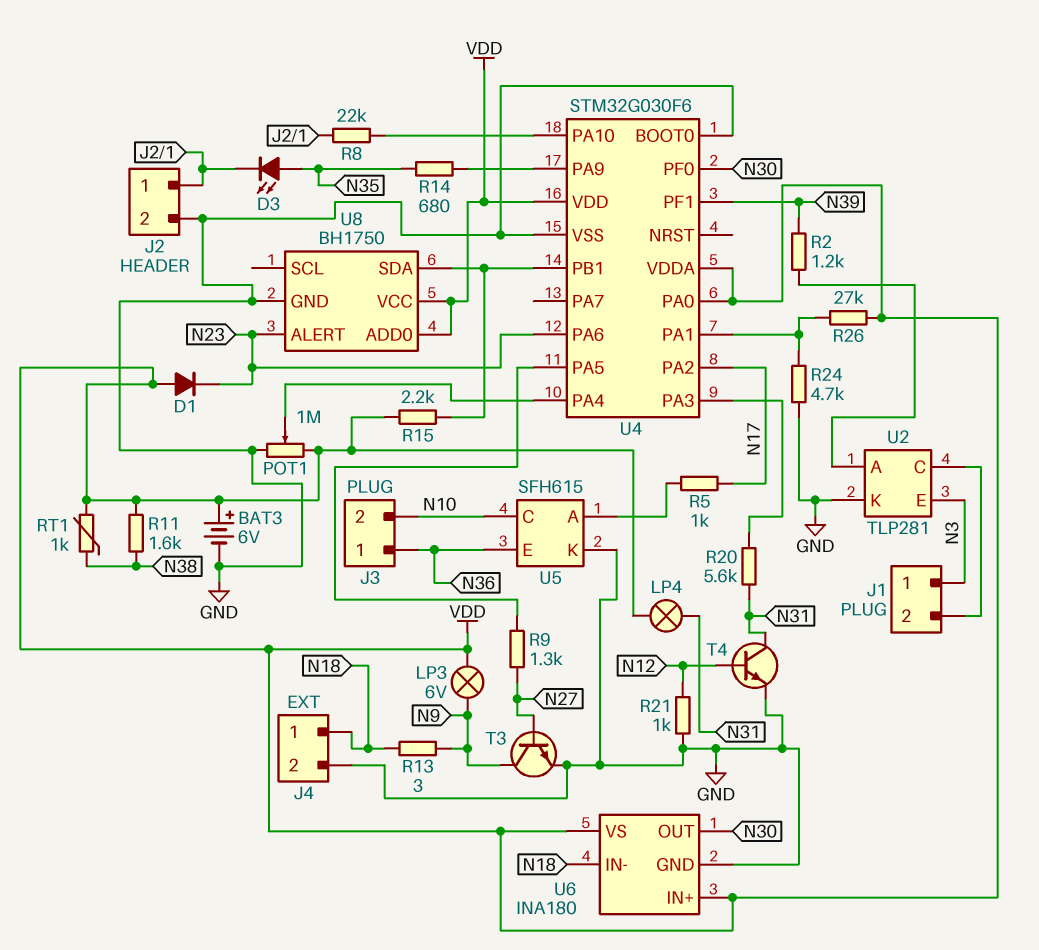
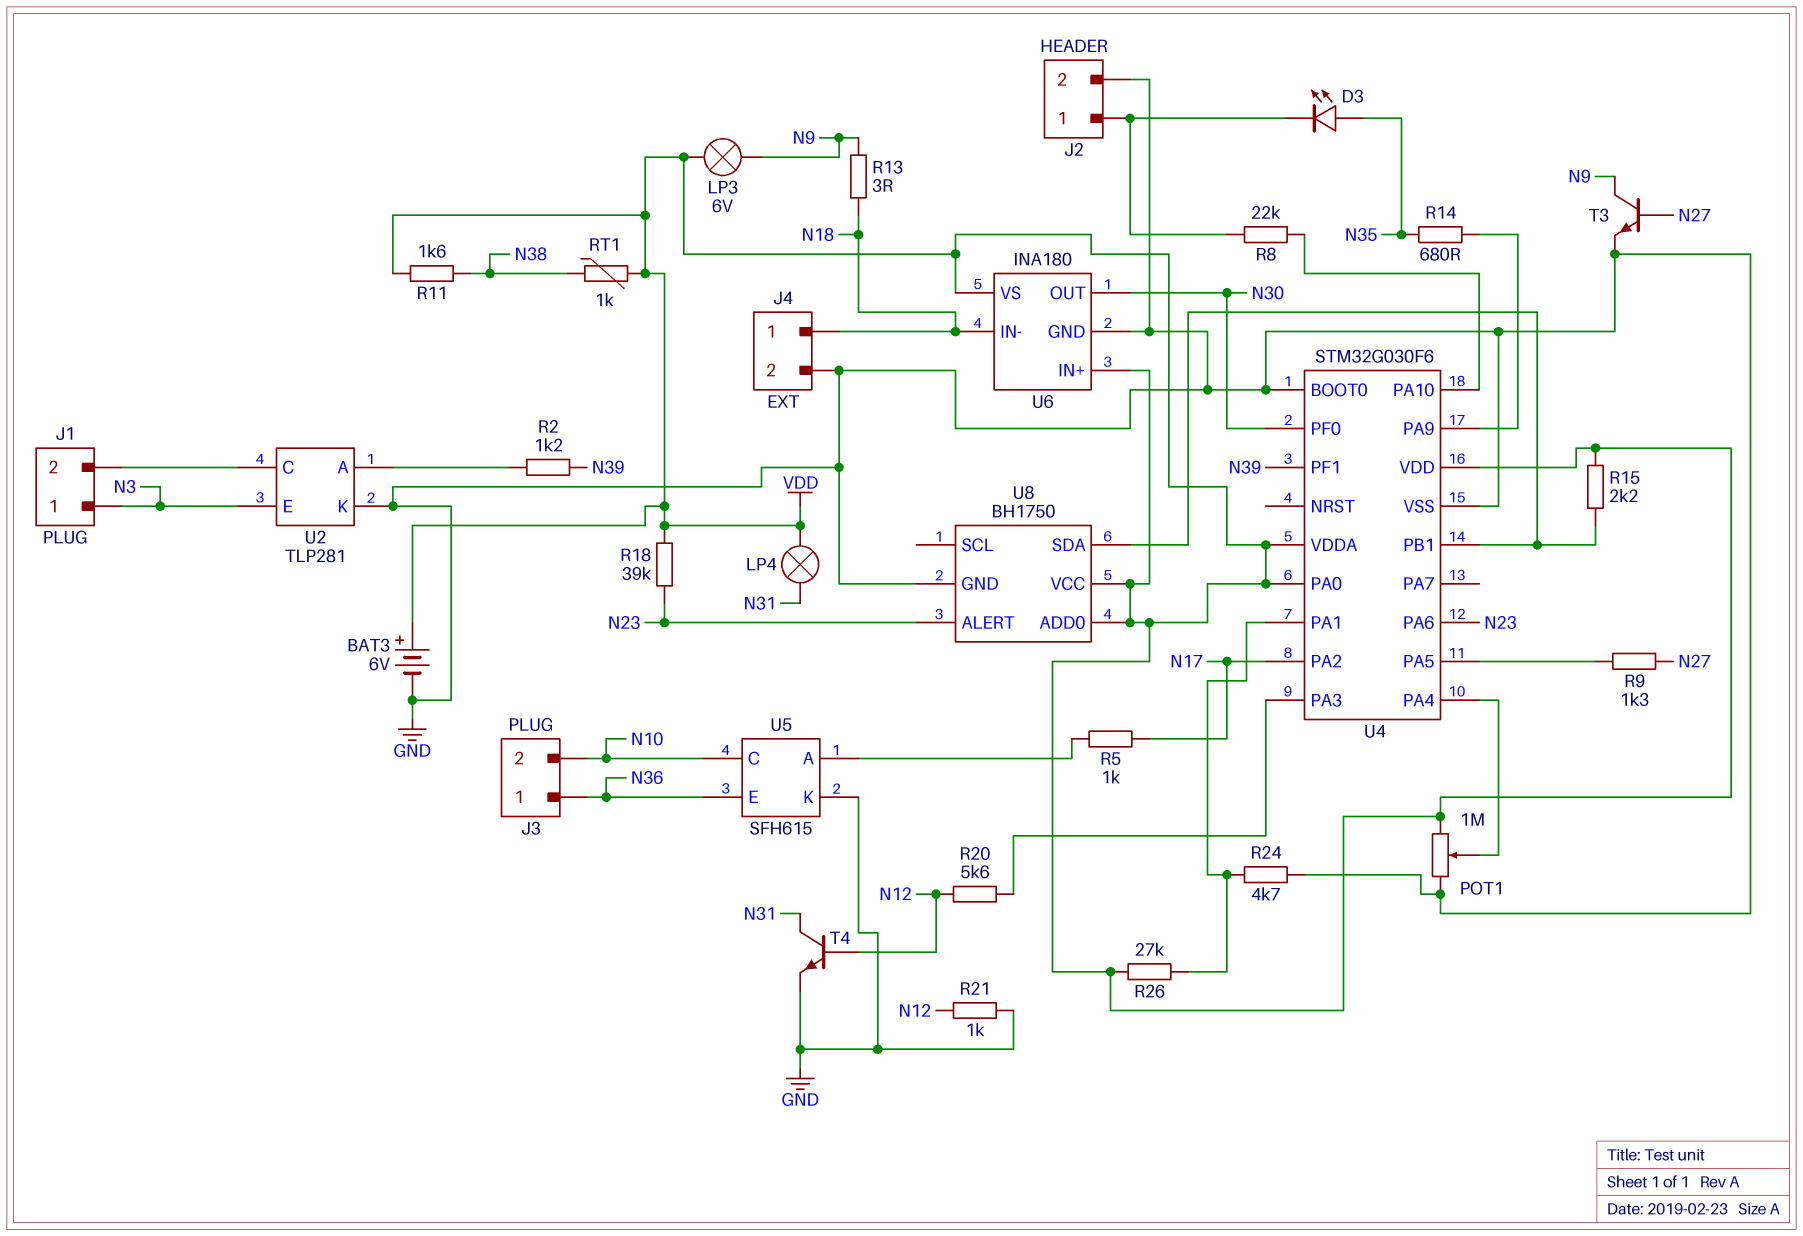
D1: diode (A VDD, K N23) -> none
R18: none -> 39k (N23, VDD)
R20: 5.6k (N31, U4/PA3) -> 5.6k (N12, U4/PA3)

